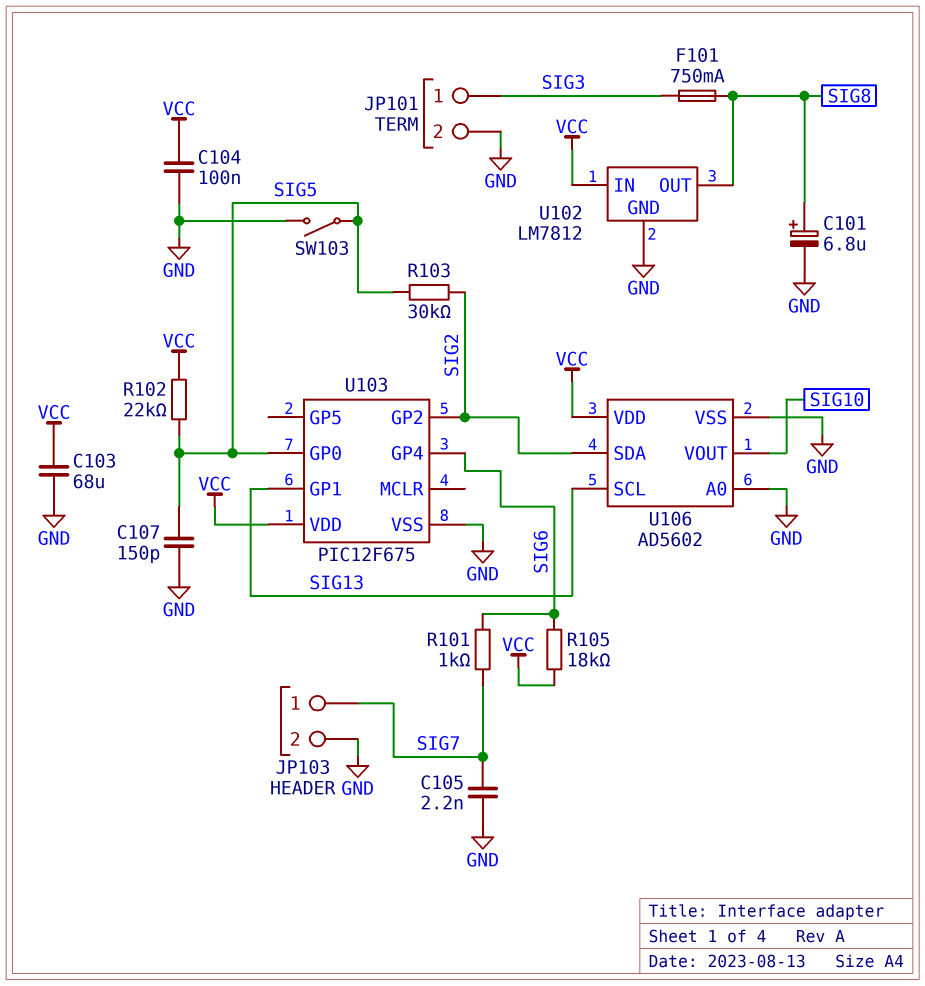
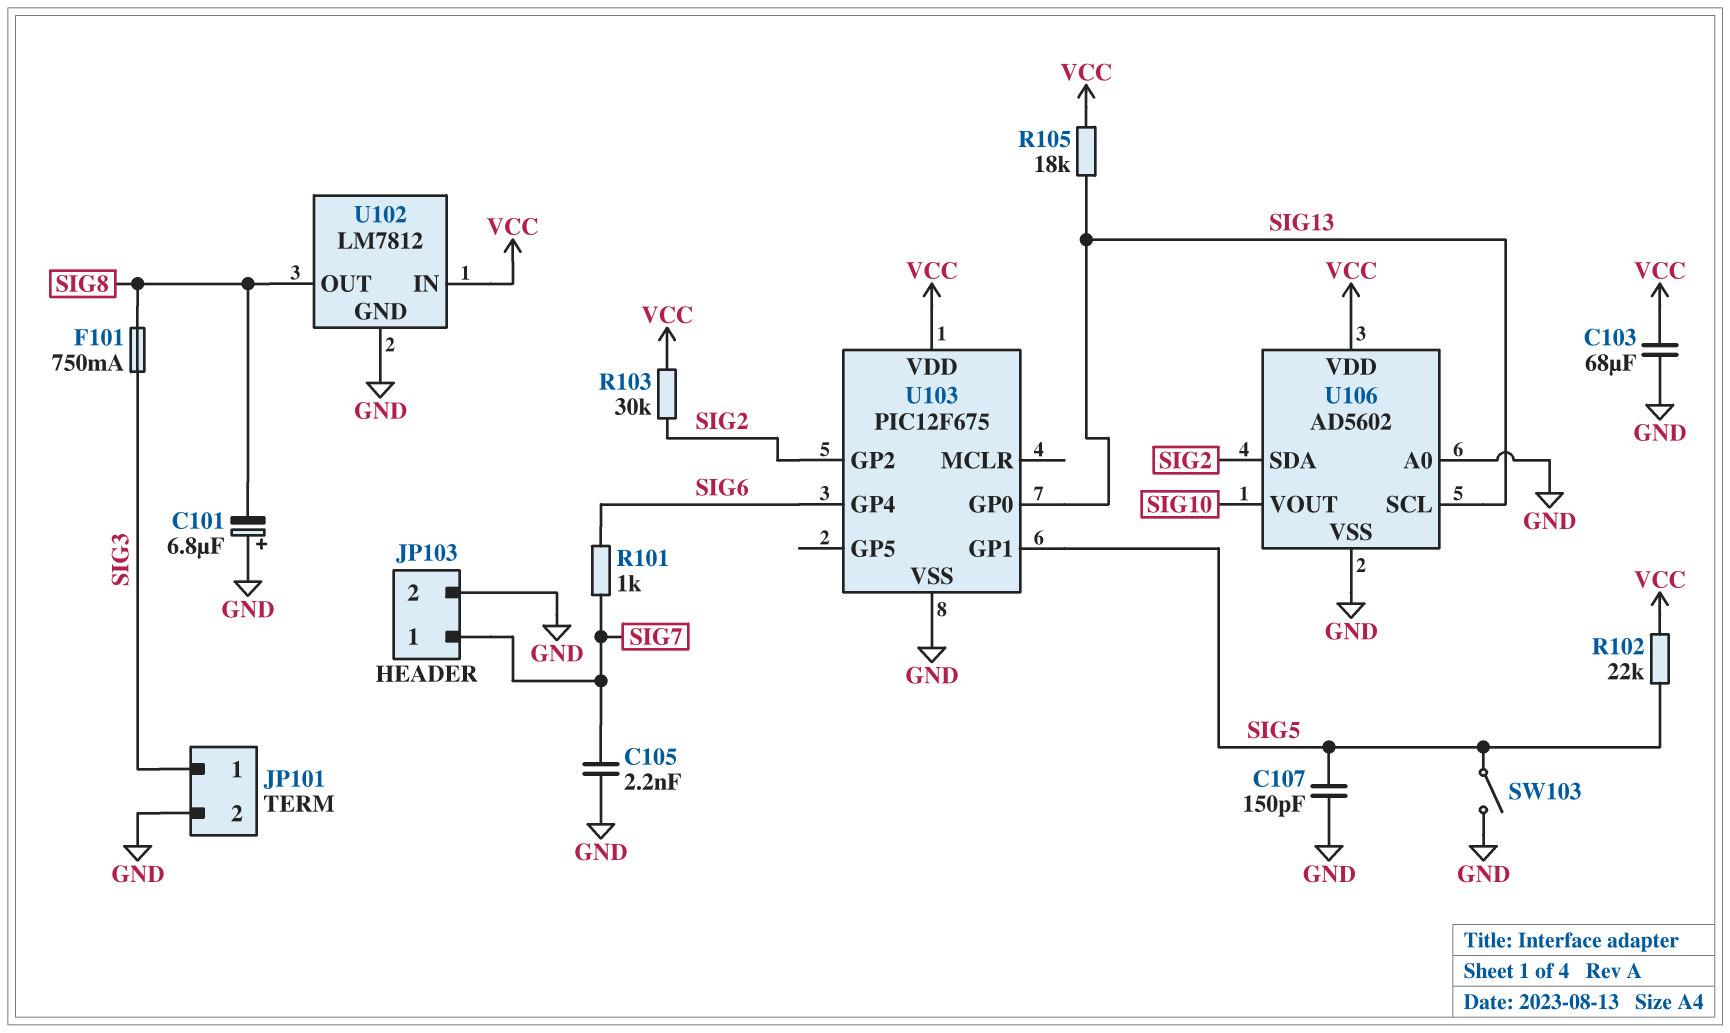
C101: 6.8uF (plus SIG8, minus GND) -> 6.8uF (plus GND, minus SIG8)
C104: 100nF (GND, VCC) -> none
R103: 30k (SIG2, SIG5) -> 30k (SIG2, VCC)
R105: 18k (SIG6, VCC) -> 18k (SIG13, VCC)
U103 pin GP0: SIG5 -> SIG13
U103 pin GP1: SIG13 -> SIG5

